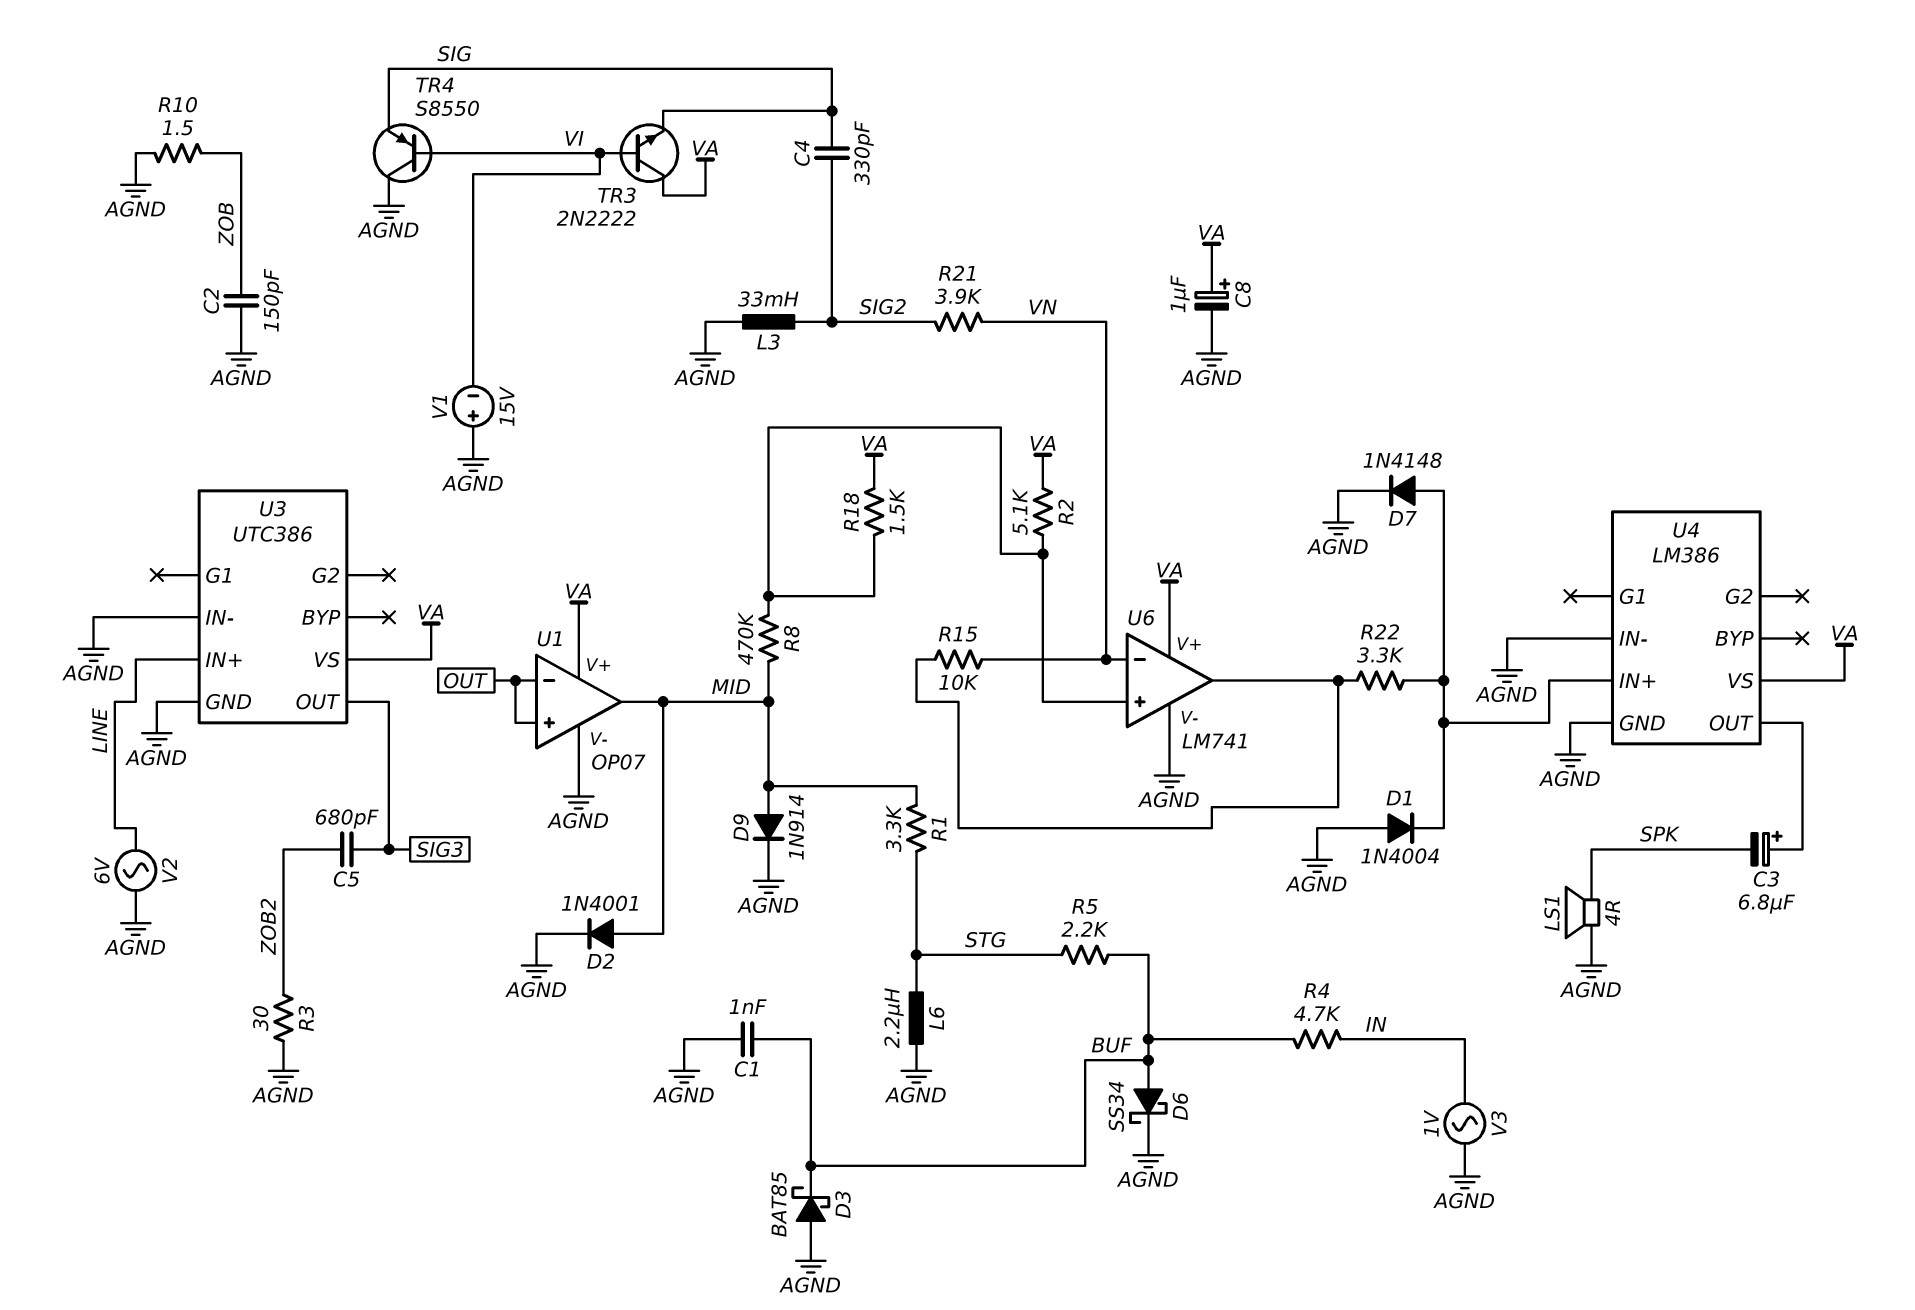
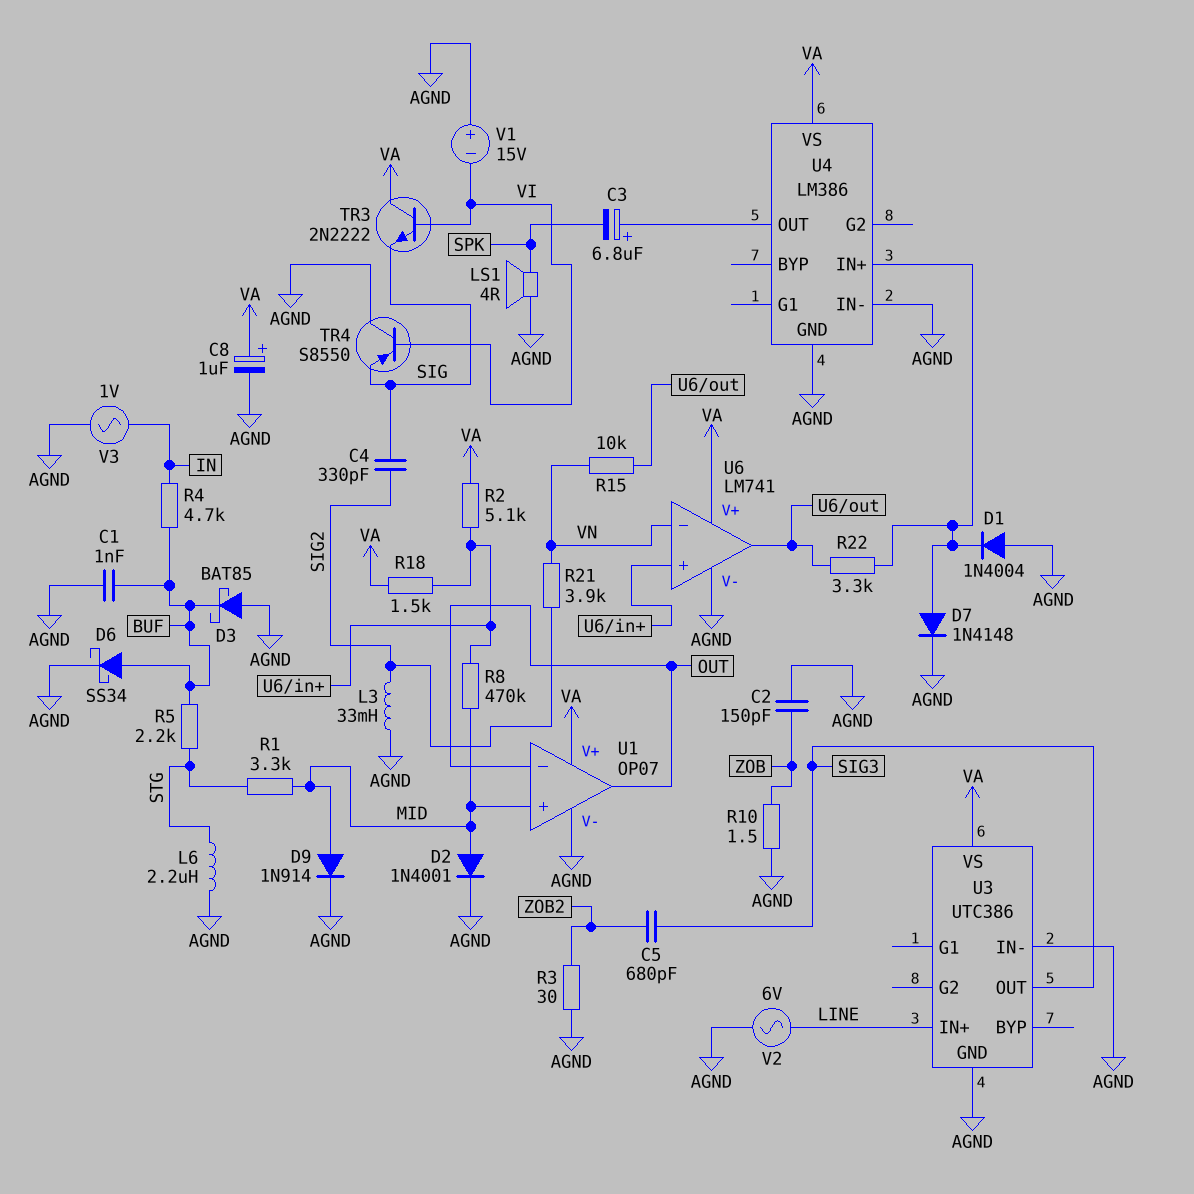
U1 pin in+: OUT -> MID
U1 pin out: MID -> OUT

